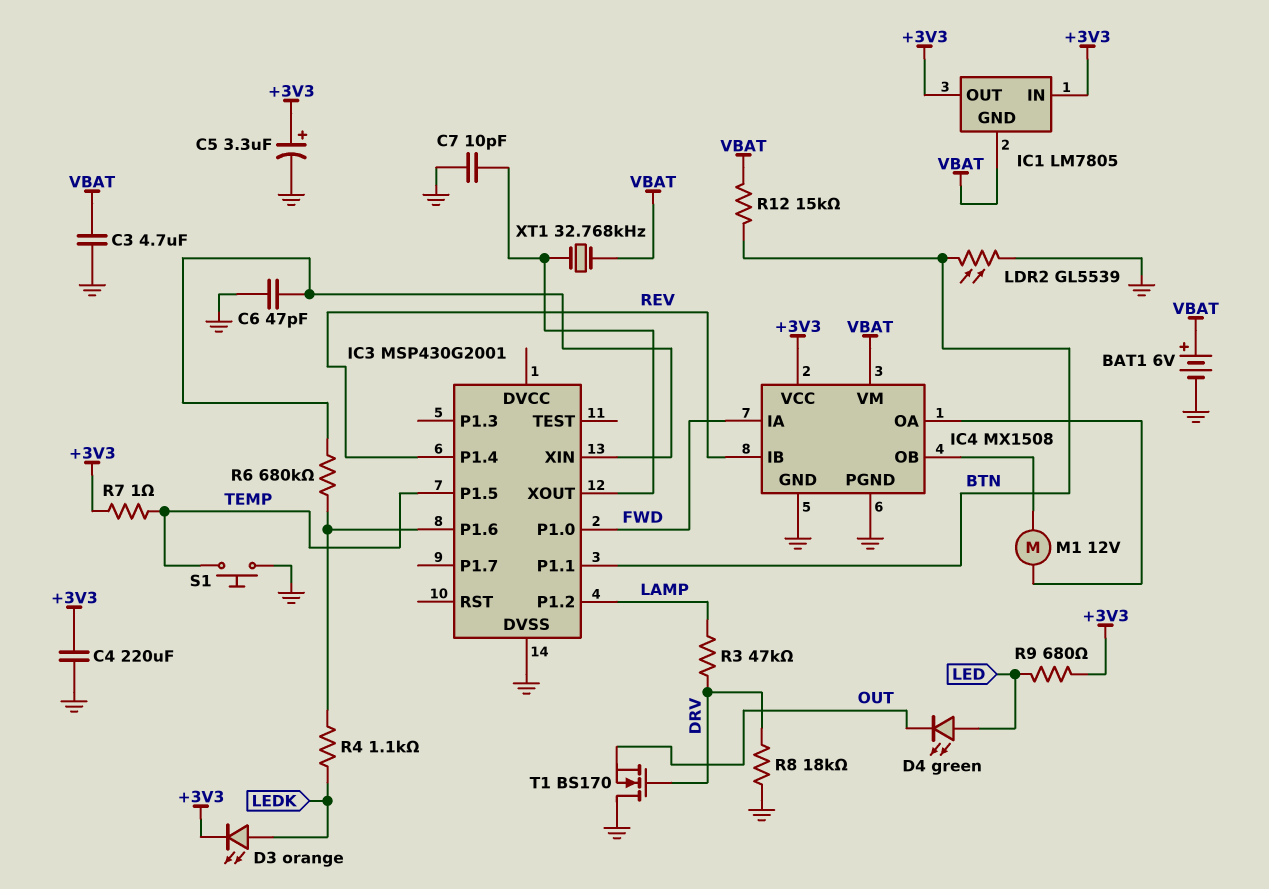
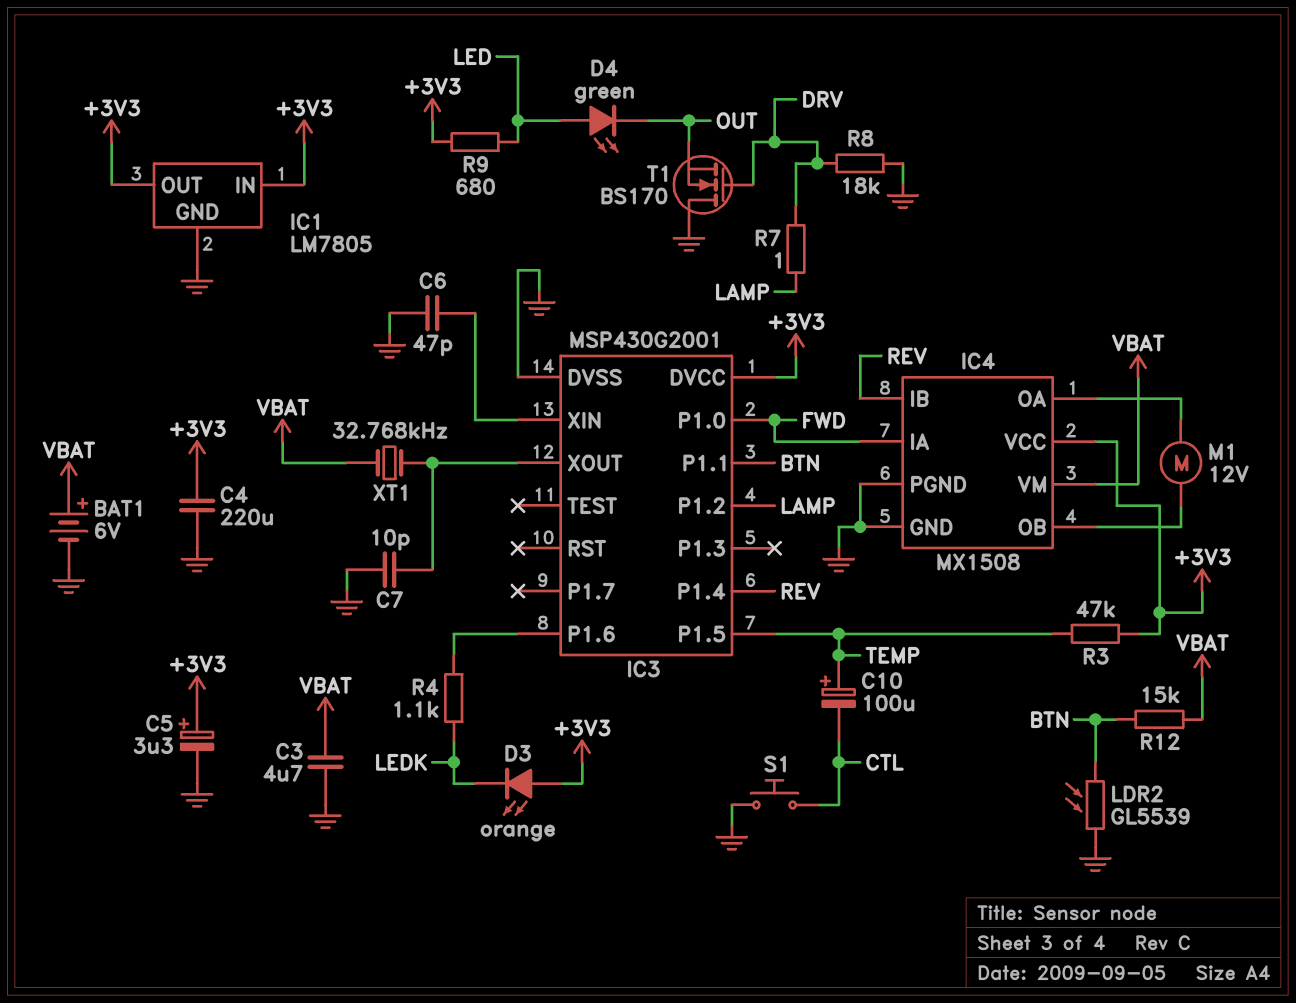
C10: none -> 100uF (plus TEMP, minus CTL)
D3: LED orange (A LEDK, K +3V3) -> LED orange (A +3V3, K LEDK)
IC1 pin GND: VBAT -> GND
IC3 pin DVCC: none -> +3V3
R3: 47k (DRV, LAMP) -> 47k (+3V3, TEMP)
R6: 680k (IC3/P1.6, IC3/XIN) -> none
R7: 1 (+3V3, TEMP) -> 1 (DRV, LAMP)
S1: button (GND, TEMP) -> button (CTL, GND)

